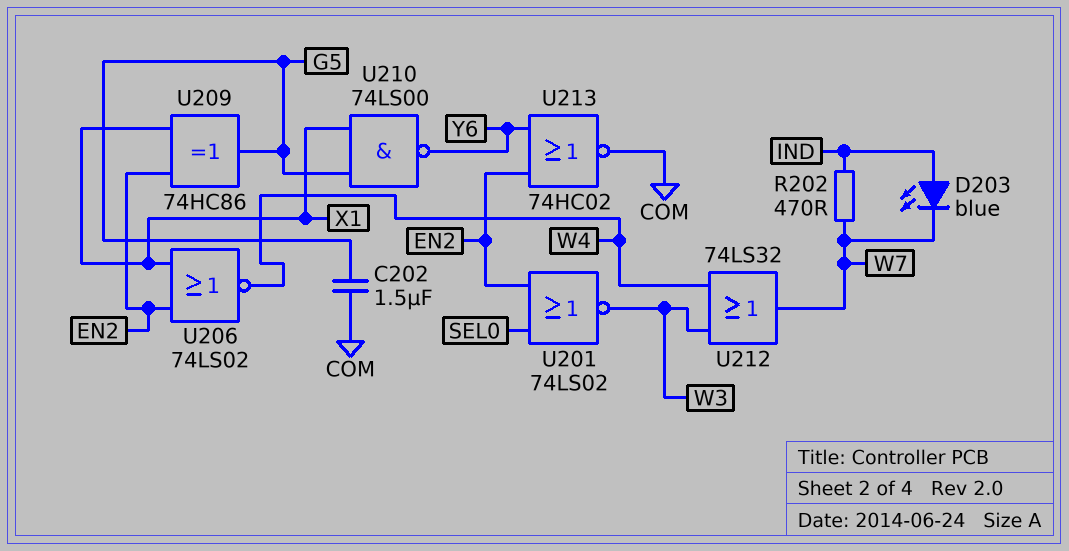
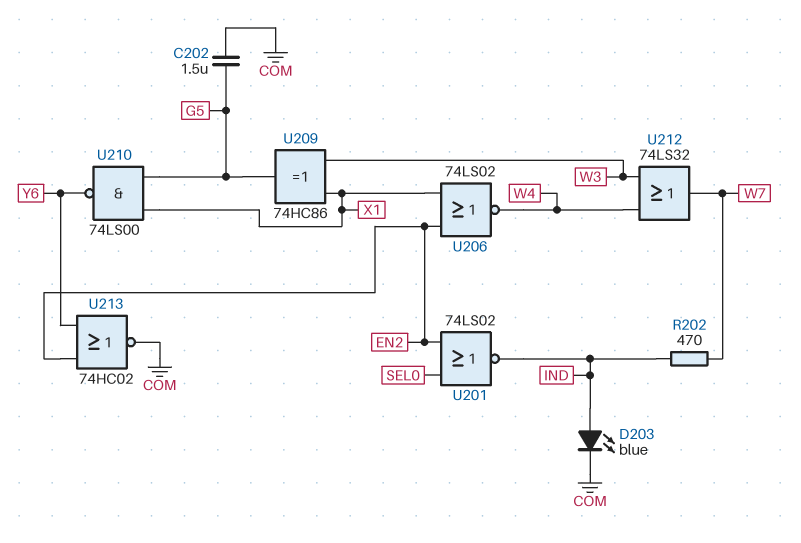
D203: LED blue (A IND, K W7) -> LED blue (A IND, K COM)
U201: NOR 74LS02 (in EN2, in SEL0, out W3) -> NOR 74LS02 (in EN2, in SEL0, out IND)
U209: XOR 74HC86 (in EN2, in X1, out G5) -> XOR 74HC86 (in W3, in X1, out G5)

